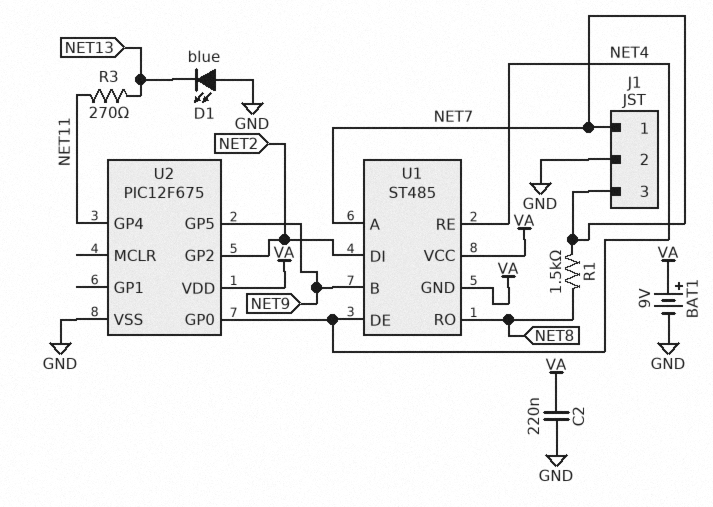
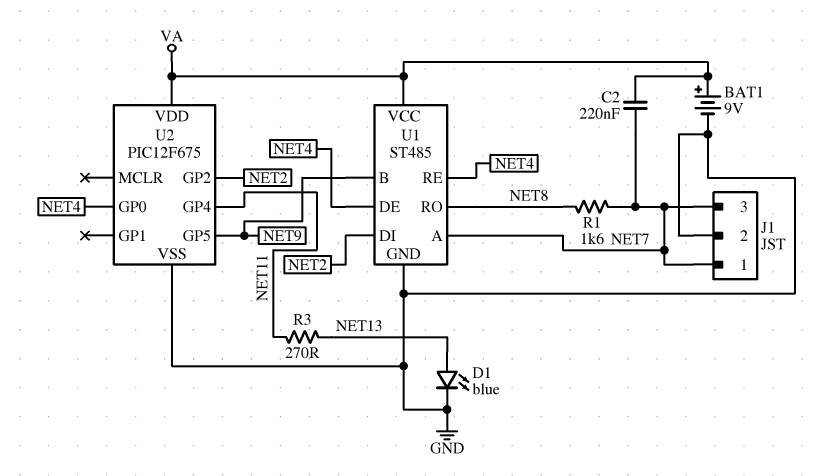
C2: 220nF (GND, VA) -> 220nF (NET7, VA)
D1: LED blue (A GND, K NET13) -> LED blue (A NET13, K GND)
R1: 1.5k (NET7, NET8) -> 1.6k (NET7, NET8)
U1 pin GND: VA -> GND

